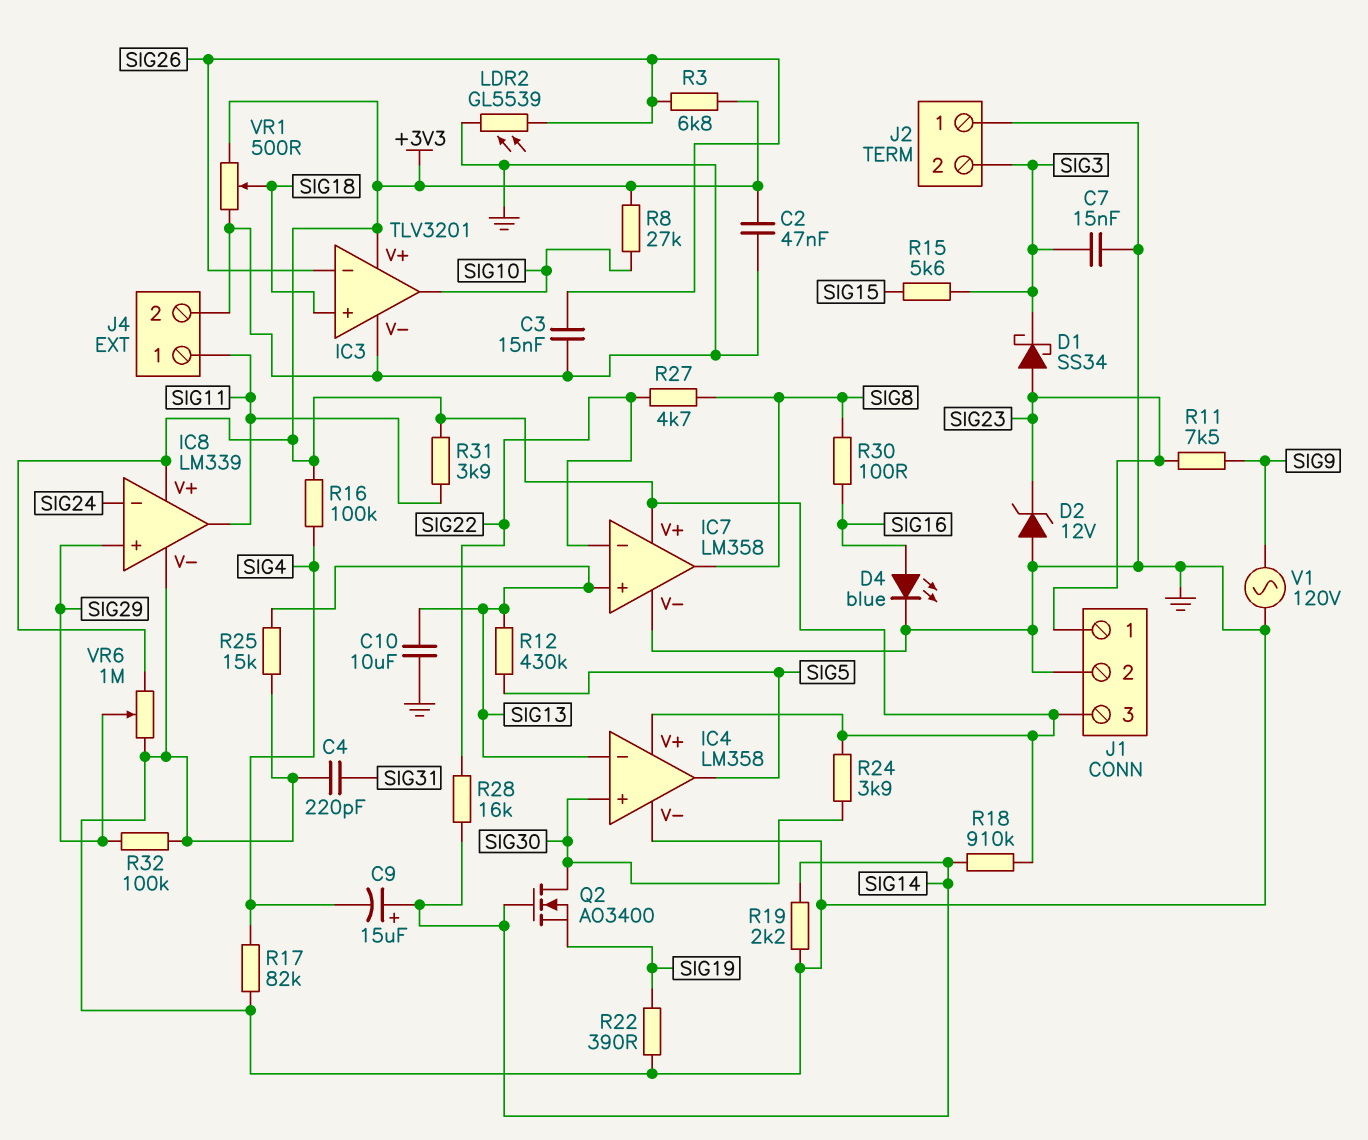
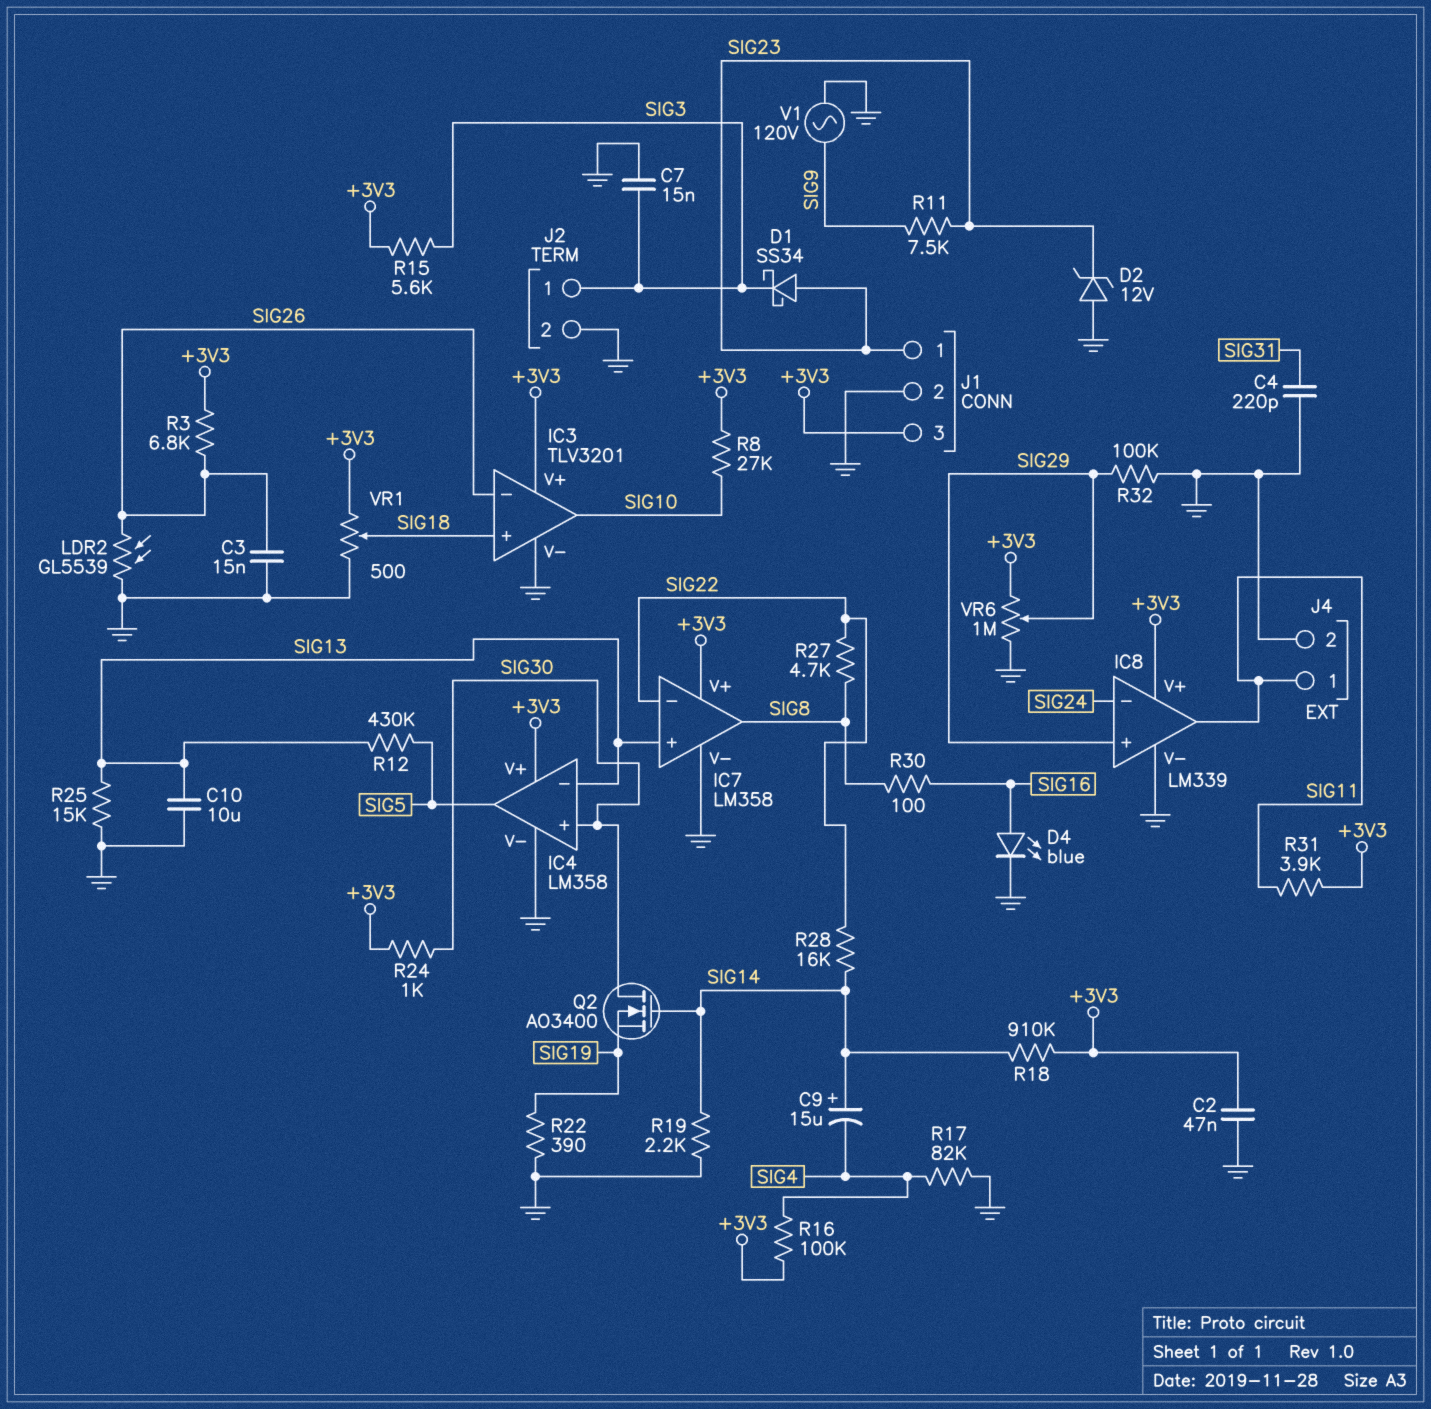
J2 pin 1: GND -> SIG3
J2 pin 2: SIG3 -> GND
R15: 5.6k (SIG3, SIG15) -> 5.6k (+3V3, SIG3)
R24: 3.9k (+3V3, SIG30) -> 1k (+3V3, SIG30)

